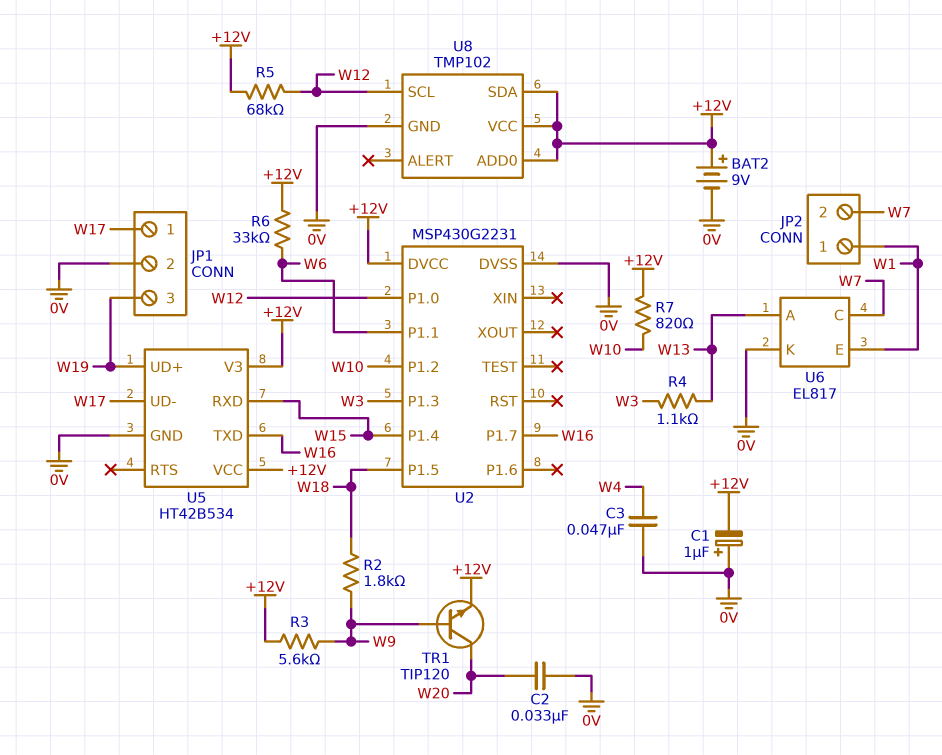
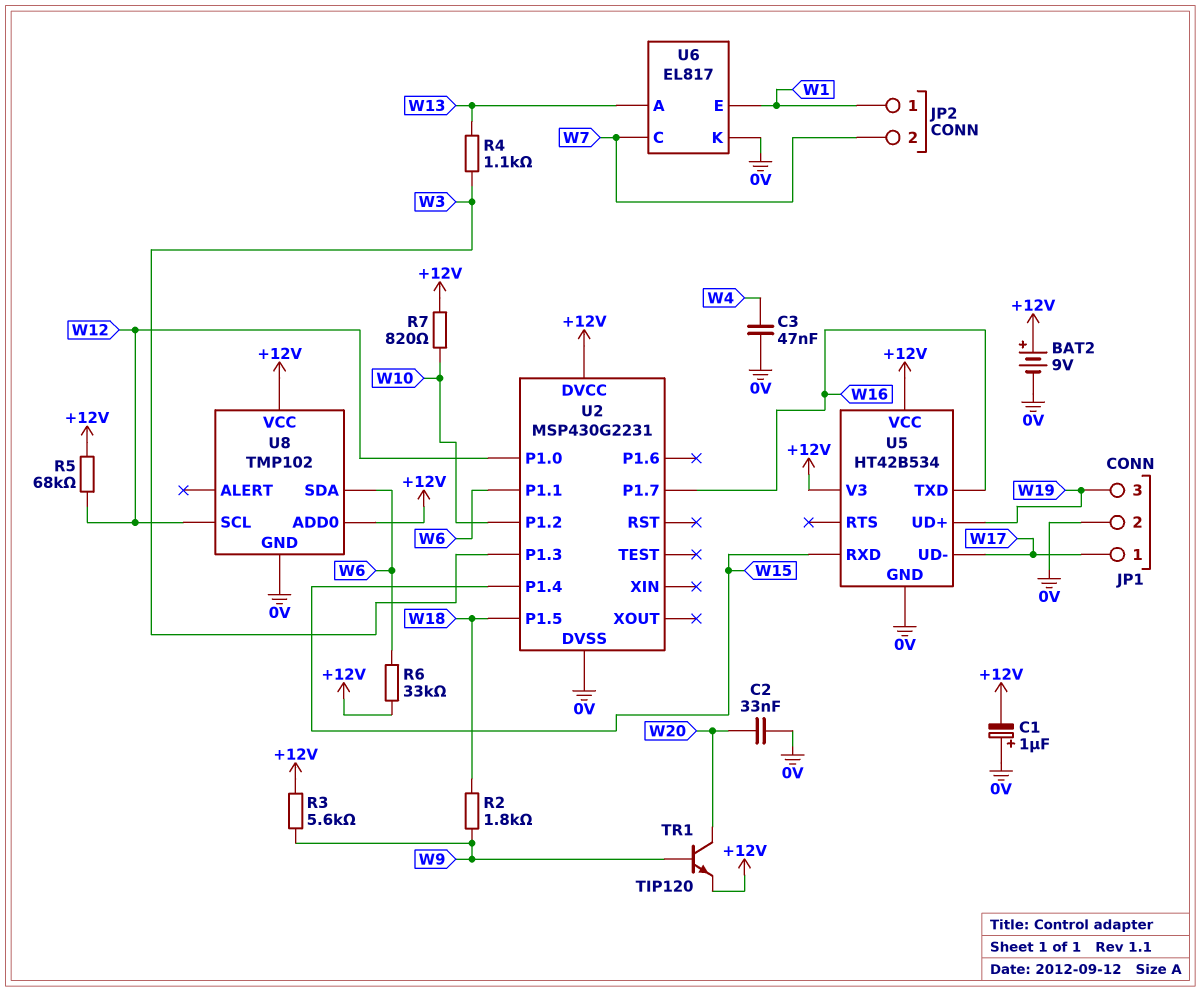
U8 pin SDA: +12V -> W6

